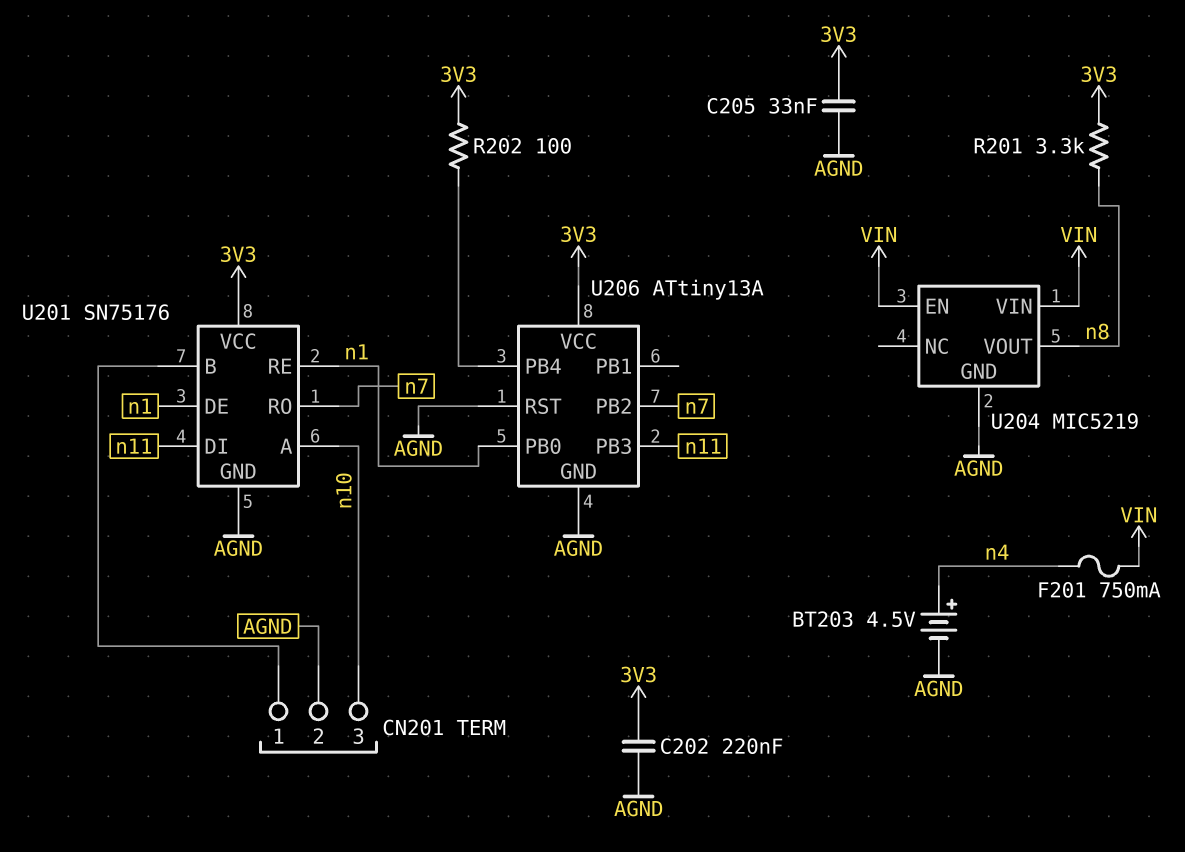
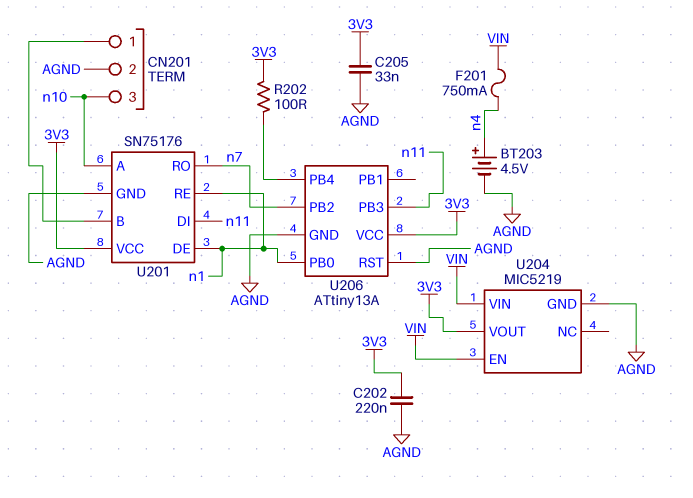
R201: 3.3k (3V3, n8) -> none
U204 pin VOUT: n8 -> 3V3

